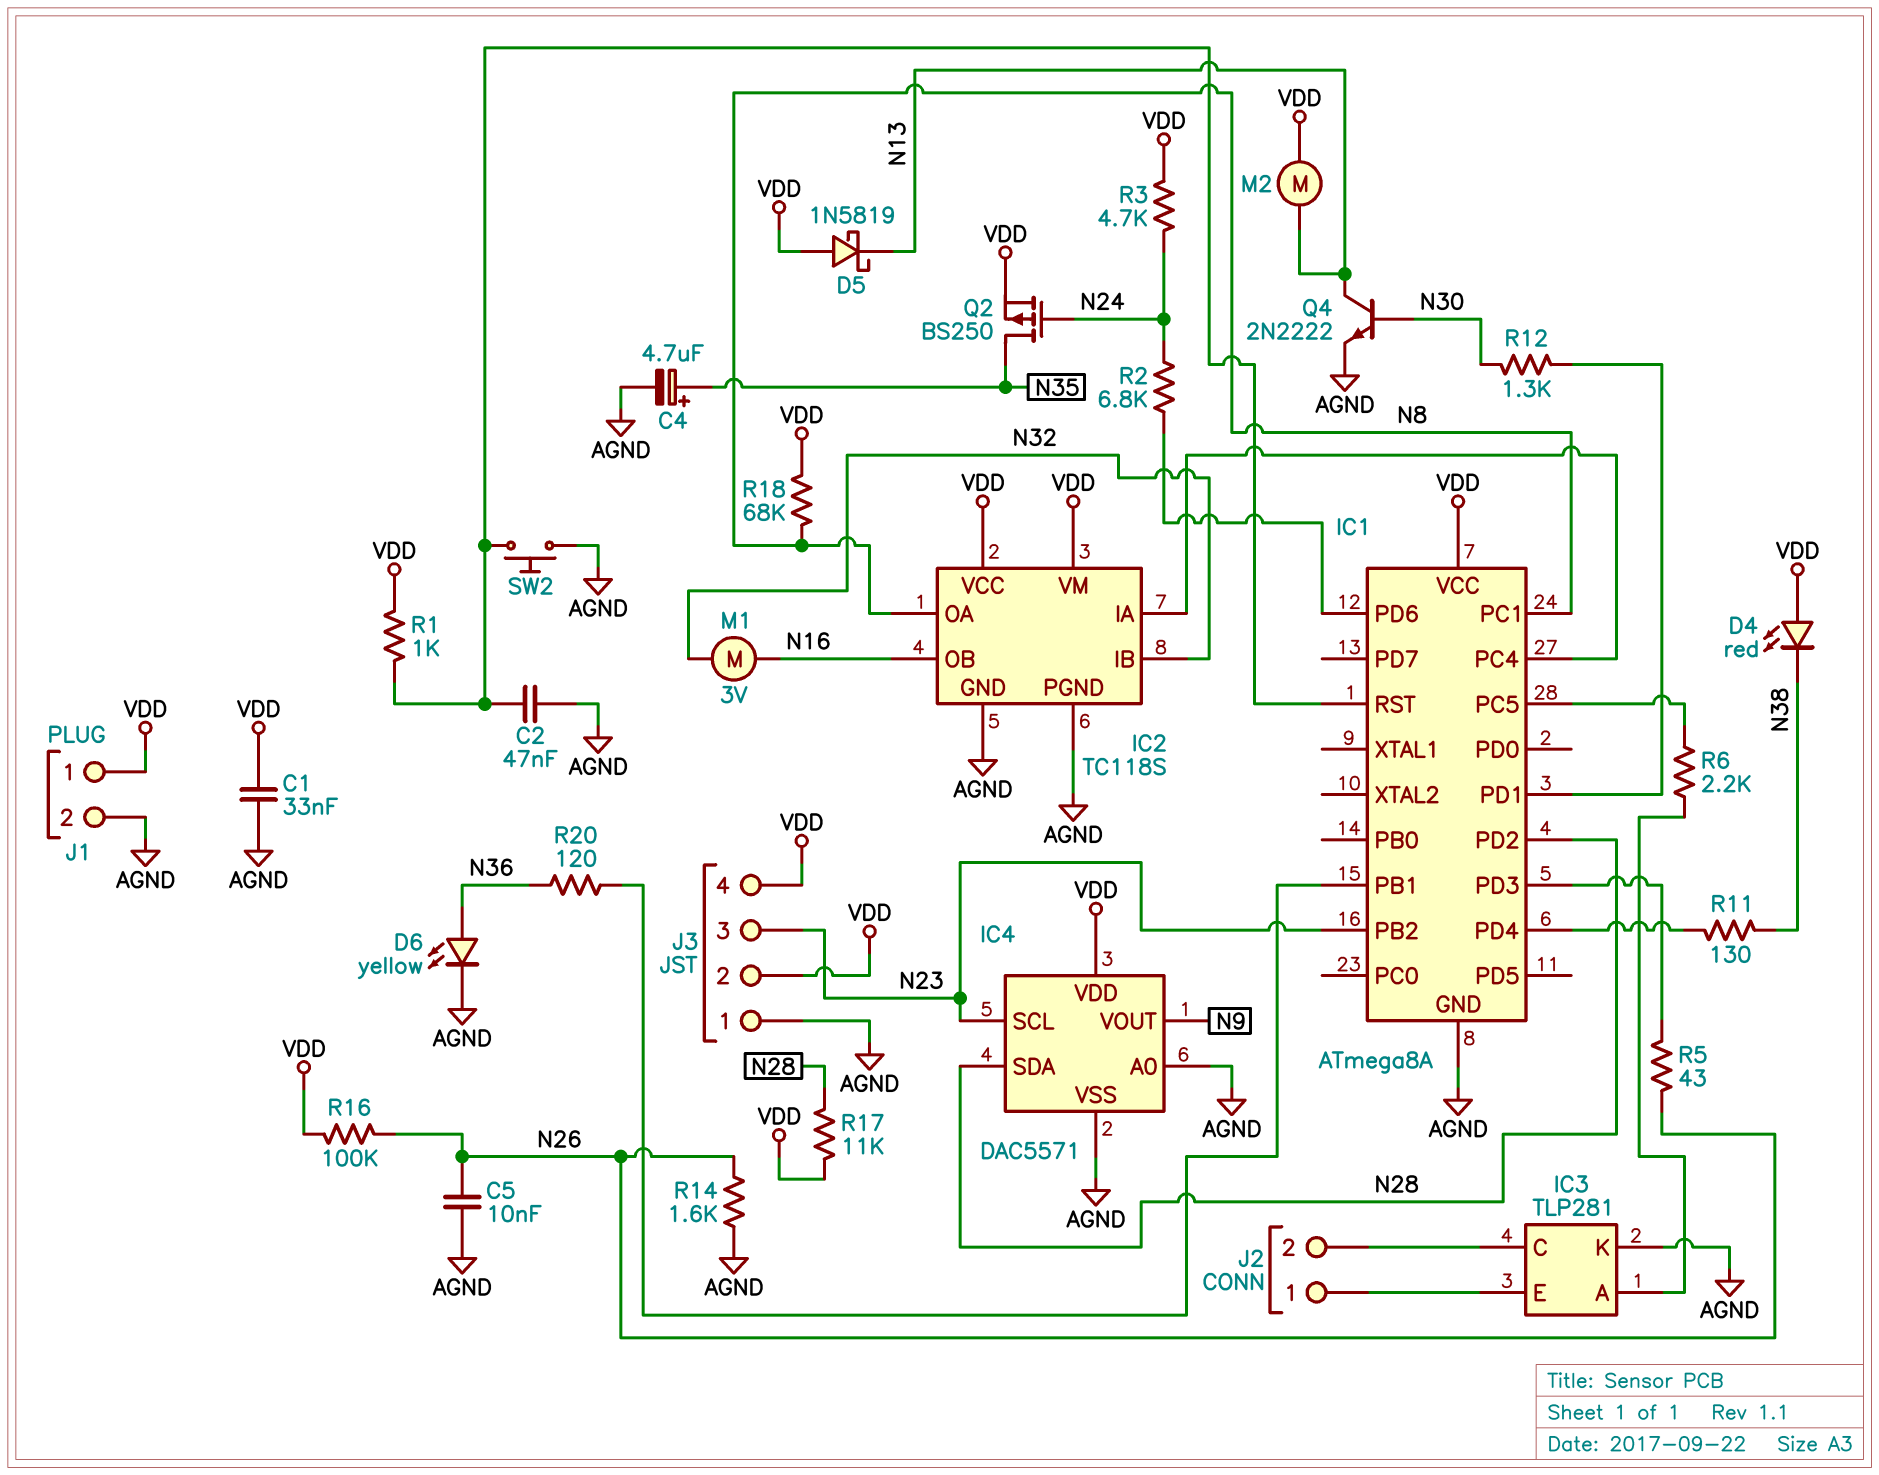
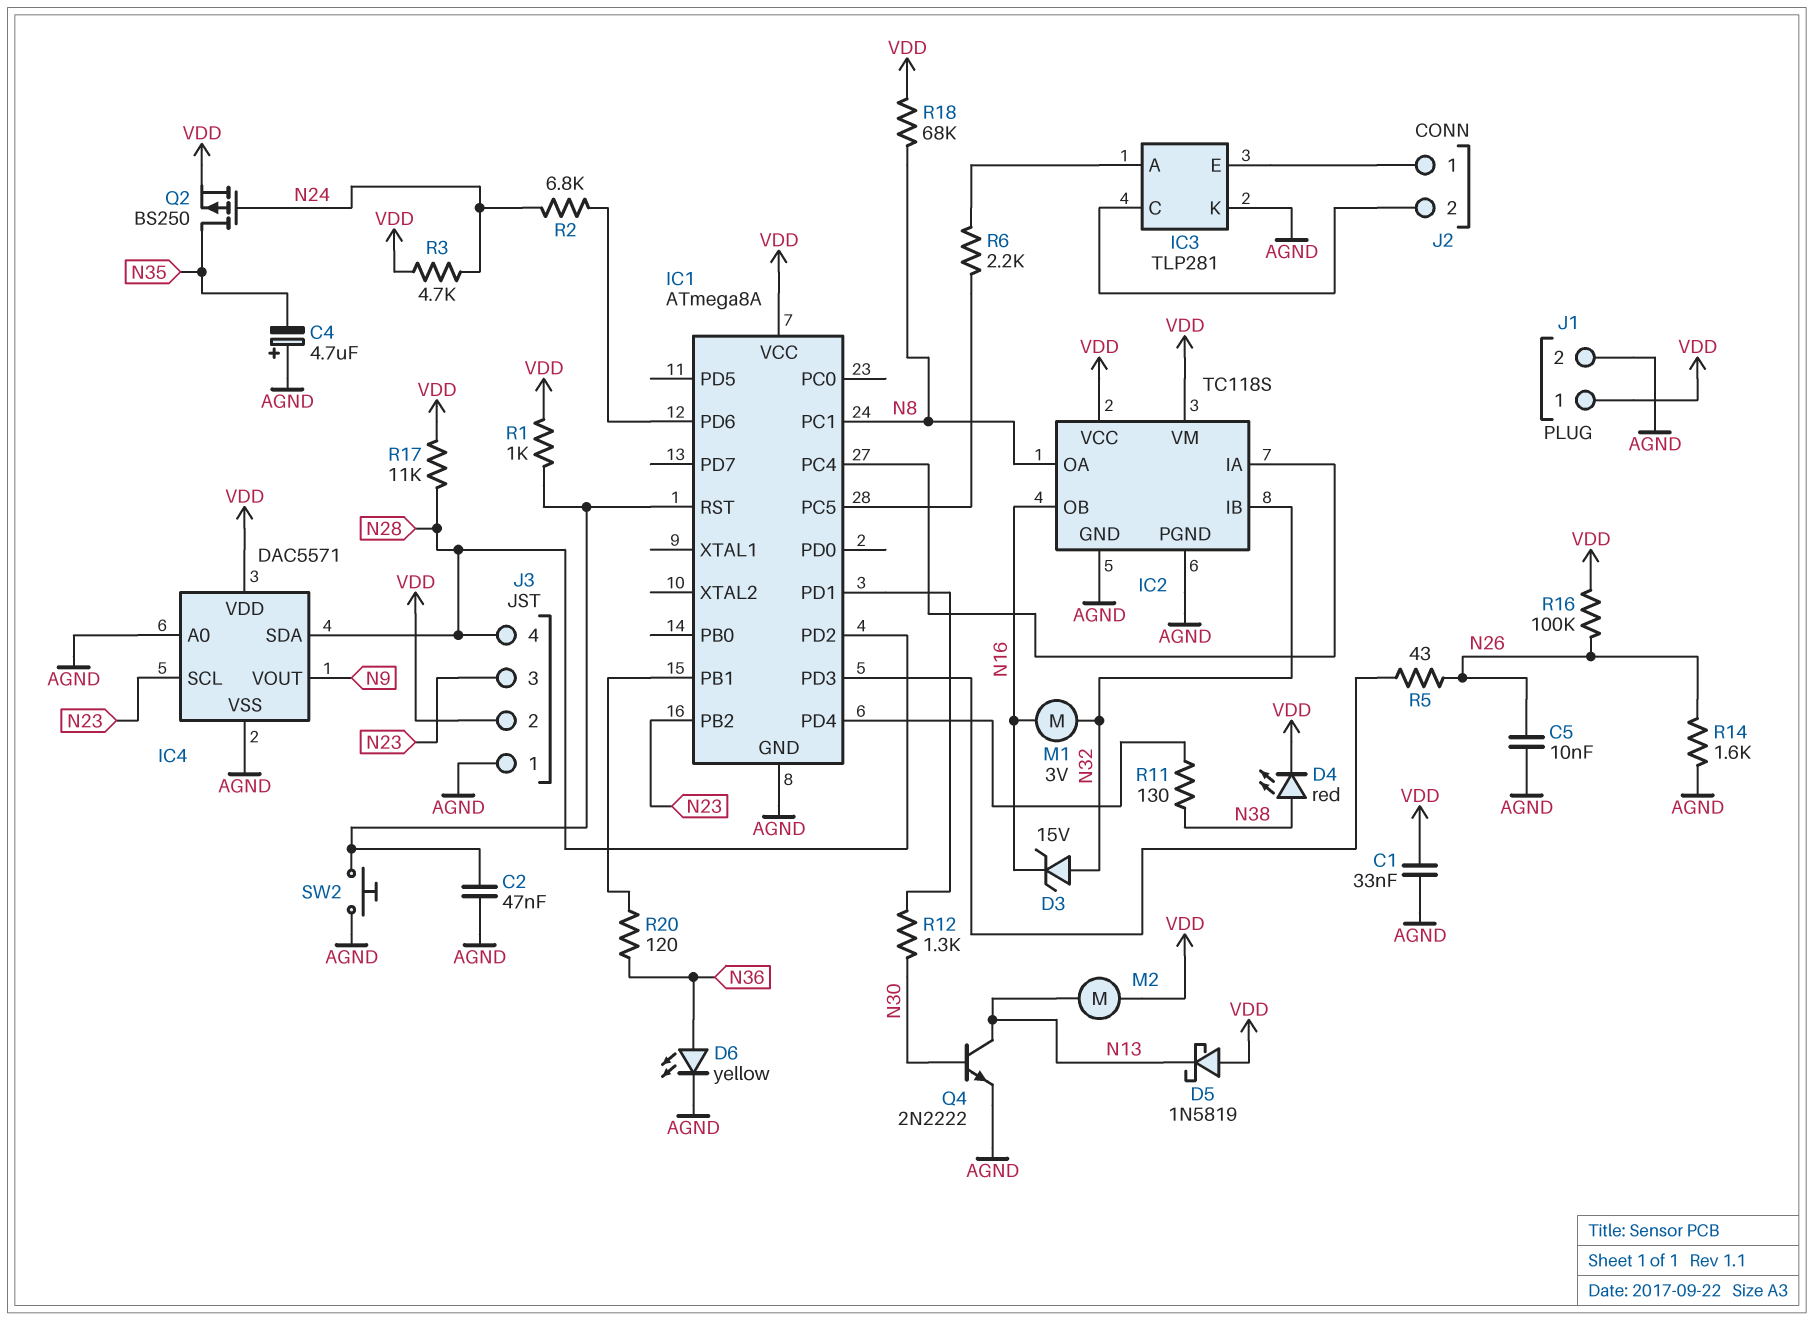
C4: 4.7uF (plus N35, minus AGND) -> 4.7uF (plus AGND, minus N35)
D3: none -> zener 15V (A N32, K N16)
D4: LED red (A VDD, K N38) -> LED red (A N38, K VDD)
J3 pin 4: VDD -> N28

